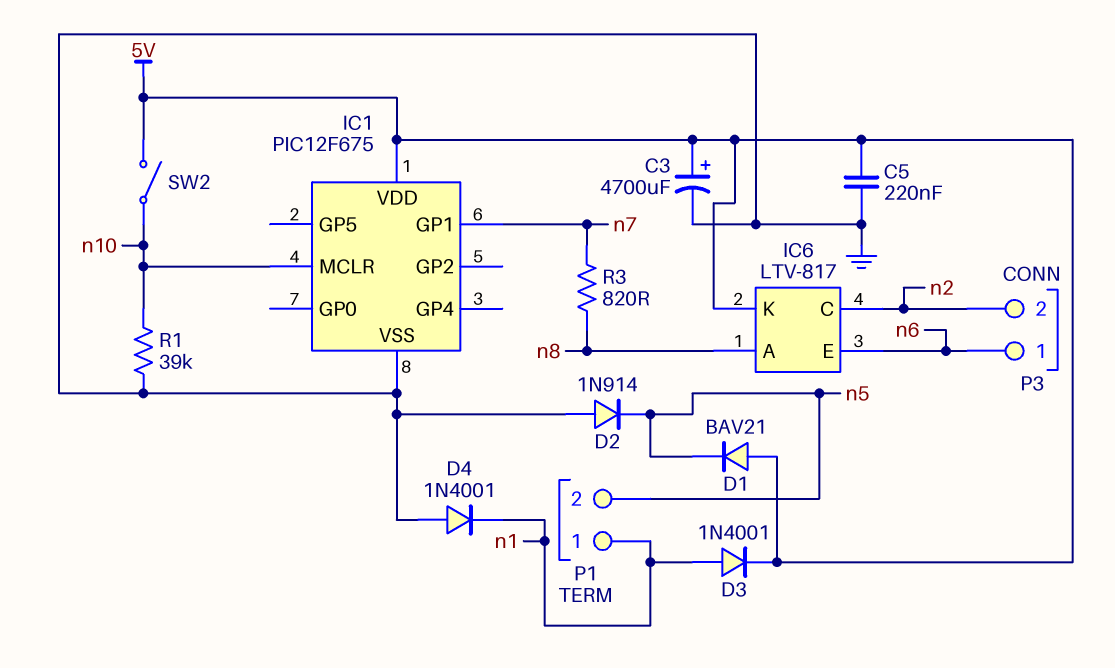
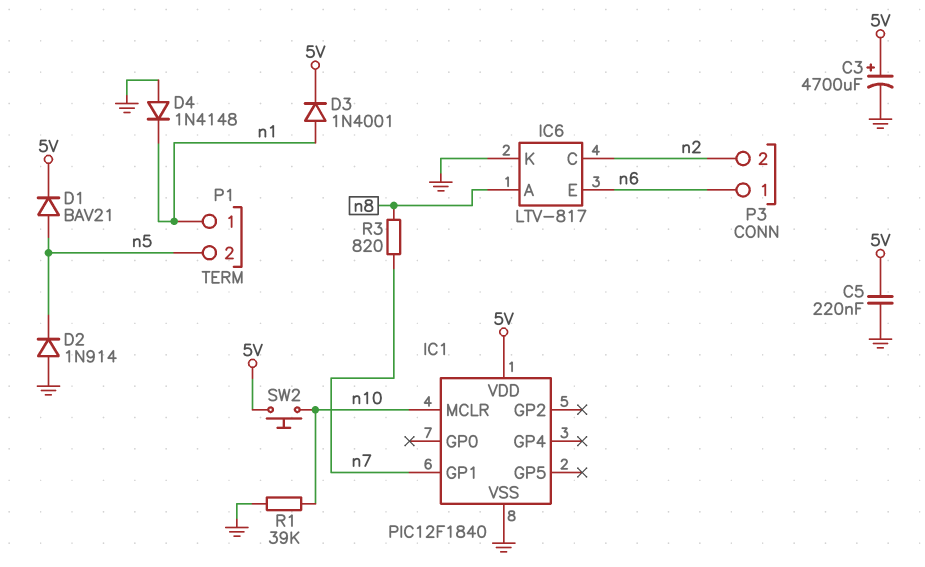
D1: diode BAV21 (A 5V, K n5) -> diode BAV21 (A n5, K 5V)
D4: diode 1N4001 (A GND, K n1) -> diode 1N4148 (A GND, K n1)
IC1: PIC12F675 -> PIC12F1840
IC6 pin K: 5V -> GND
SW2: switch (5V, n10) -> button (5V, n10)

